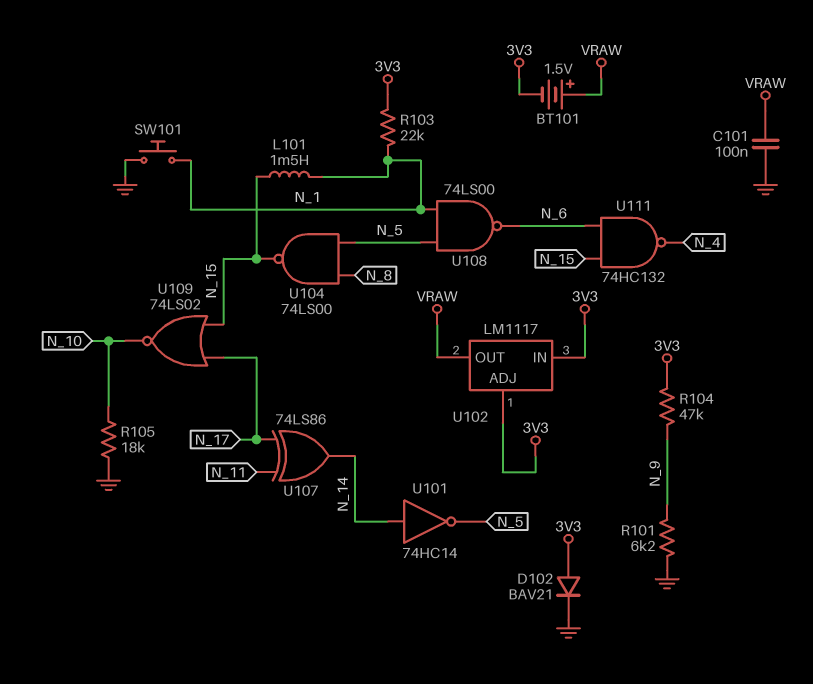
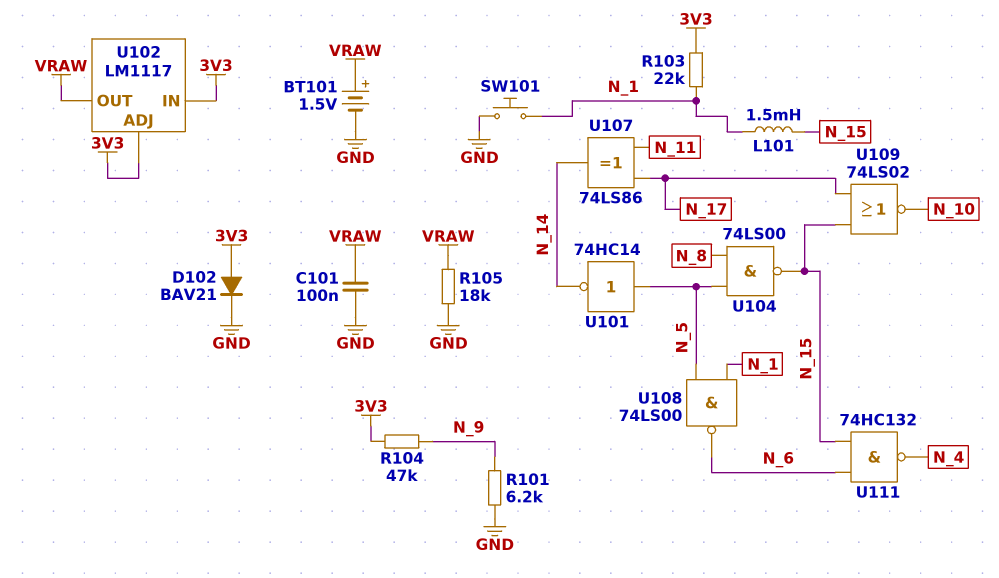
BT101: 1.5V (plus VRAW, minus 3V3) -> 1.5V (plus VRAW, minus GND)
R105: 18k (GND, N_10) -> 18k (GND, VRAW)
U101: NOT 74HC14 (in N_14, out N_5) -> NOT 74HC14 (in N_5, out N_14)

